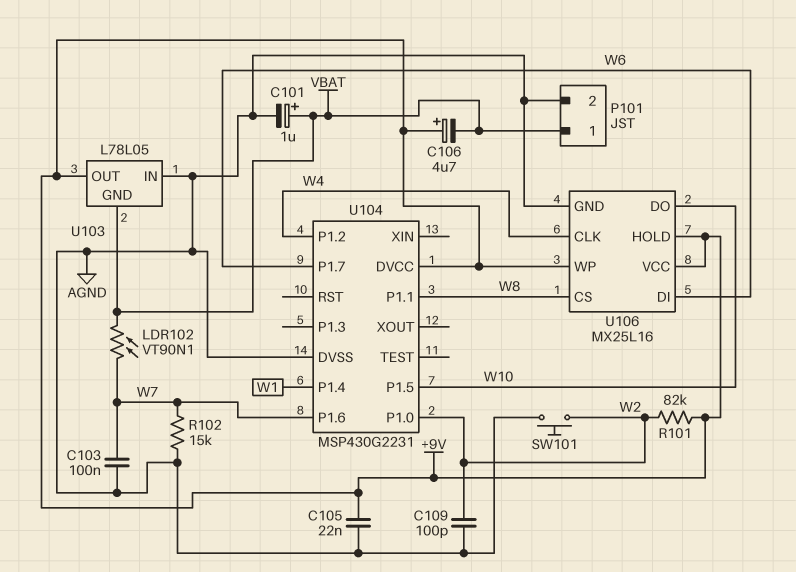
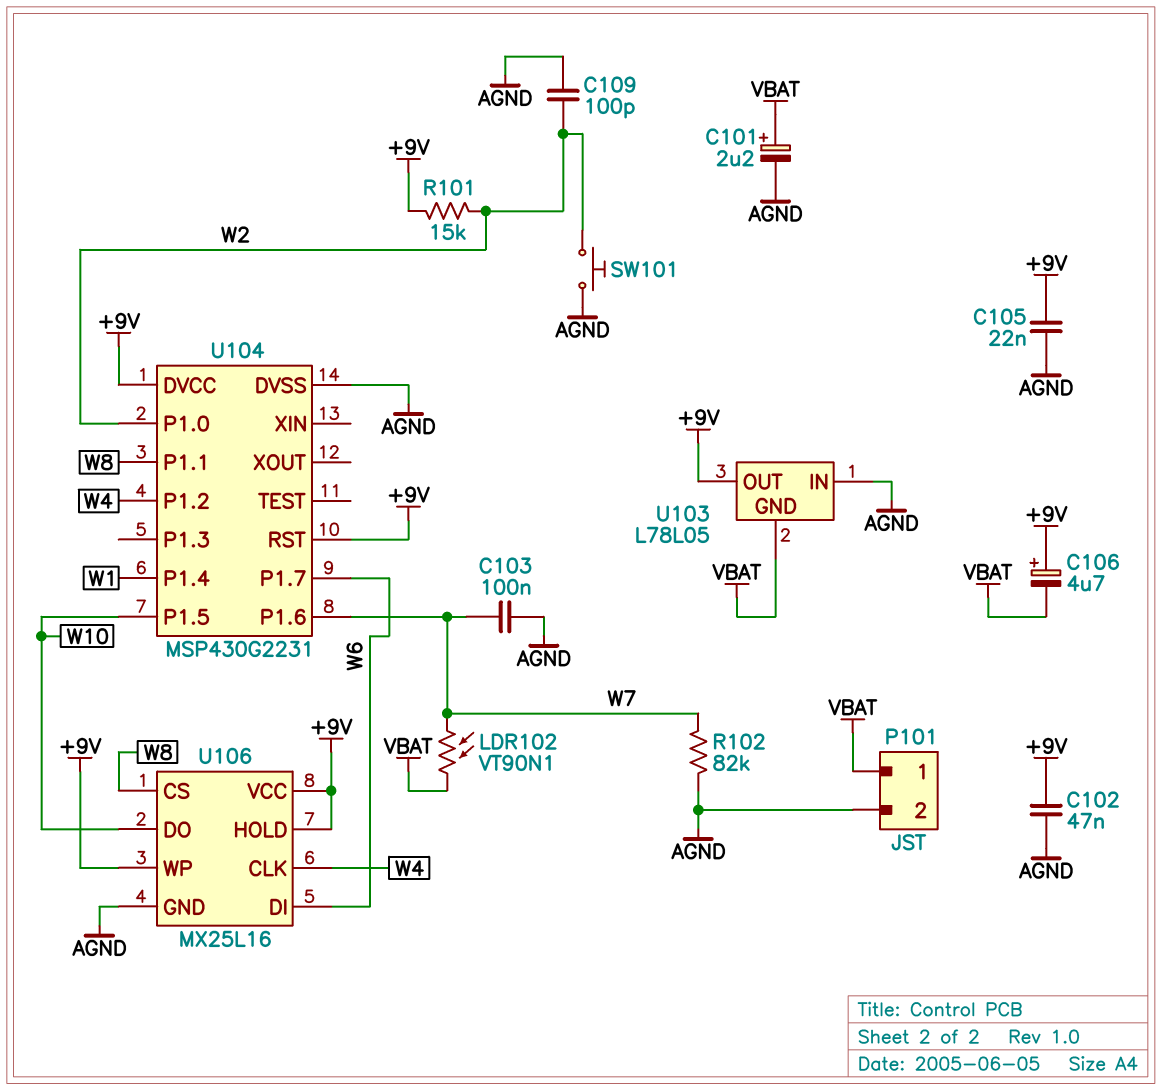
C101: 1uF (plus VBAT, minus AGND) -> 2.2uF (plus VBAT, minus AGND)
C102: none -> 47nF (+9V, AGND)
R101: 82k (+9V, W2) -> 15k (+9V, W2)
R102: 15k (AGND, W7) -> 82k (AGND, W7)
U104 pin RST: none -> +9V

